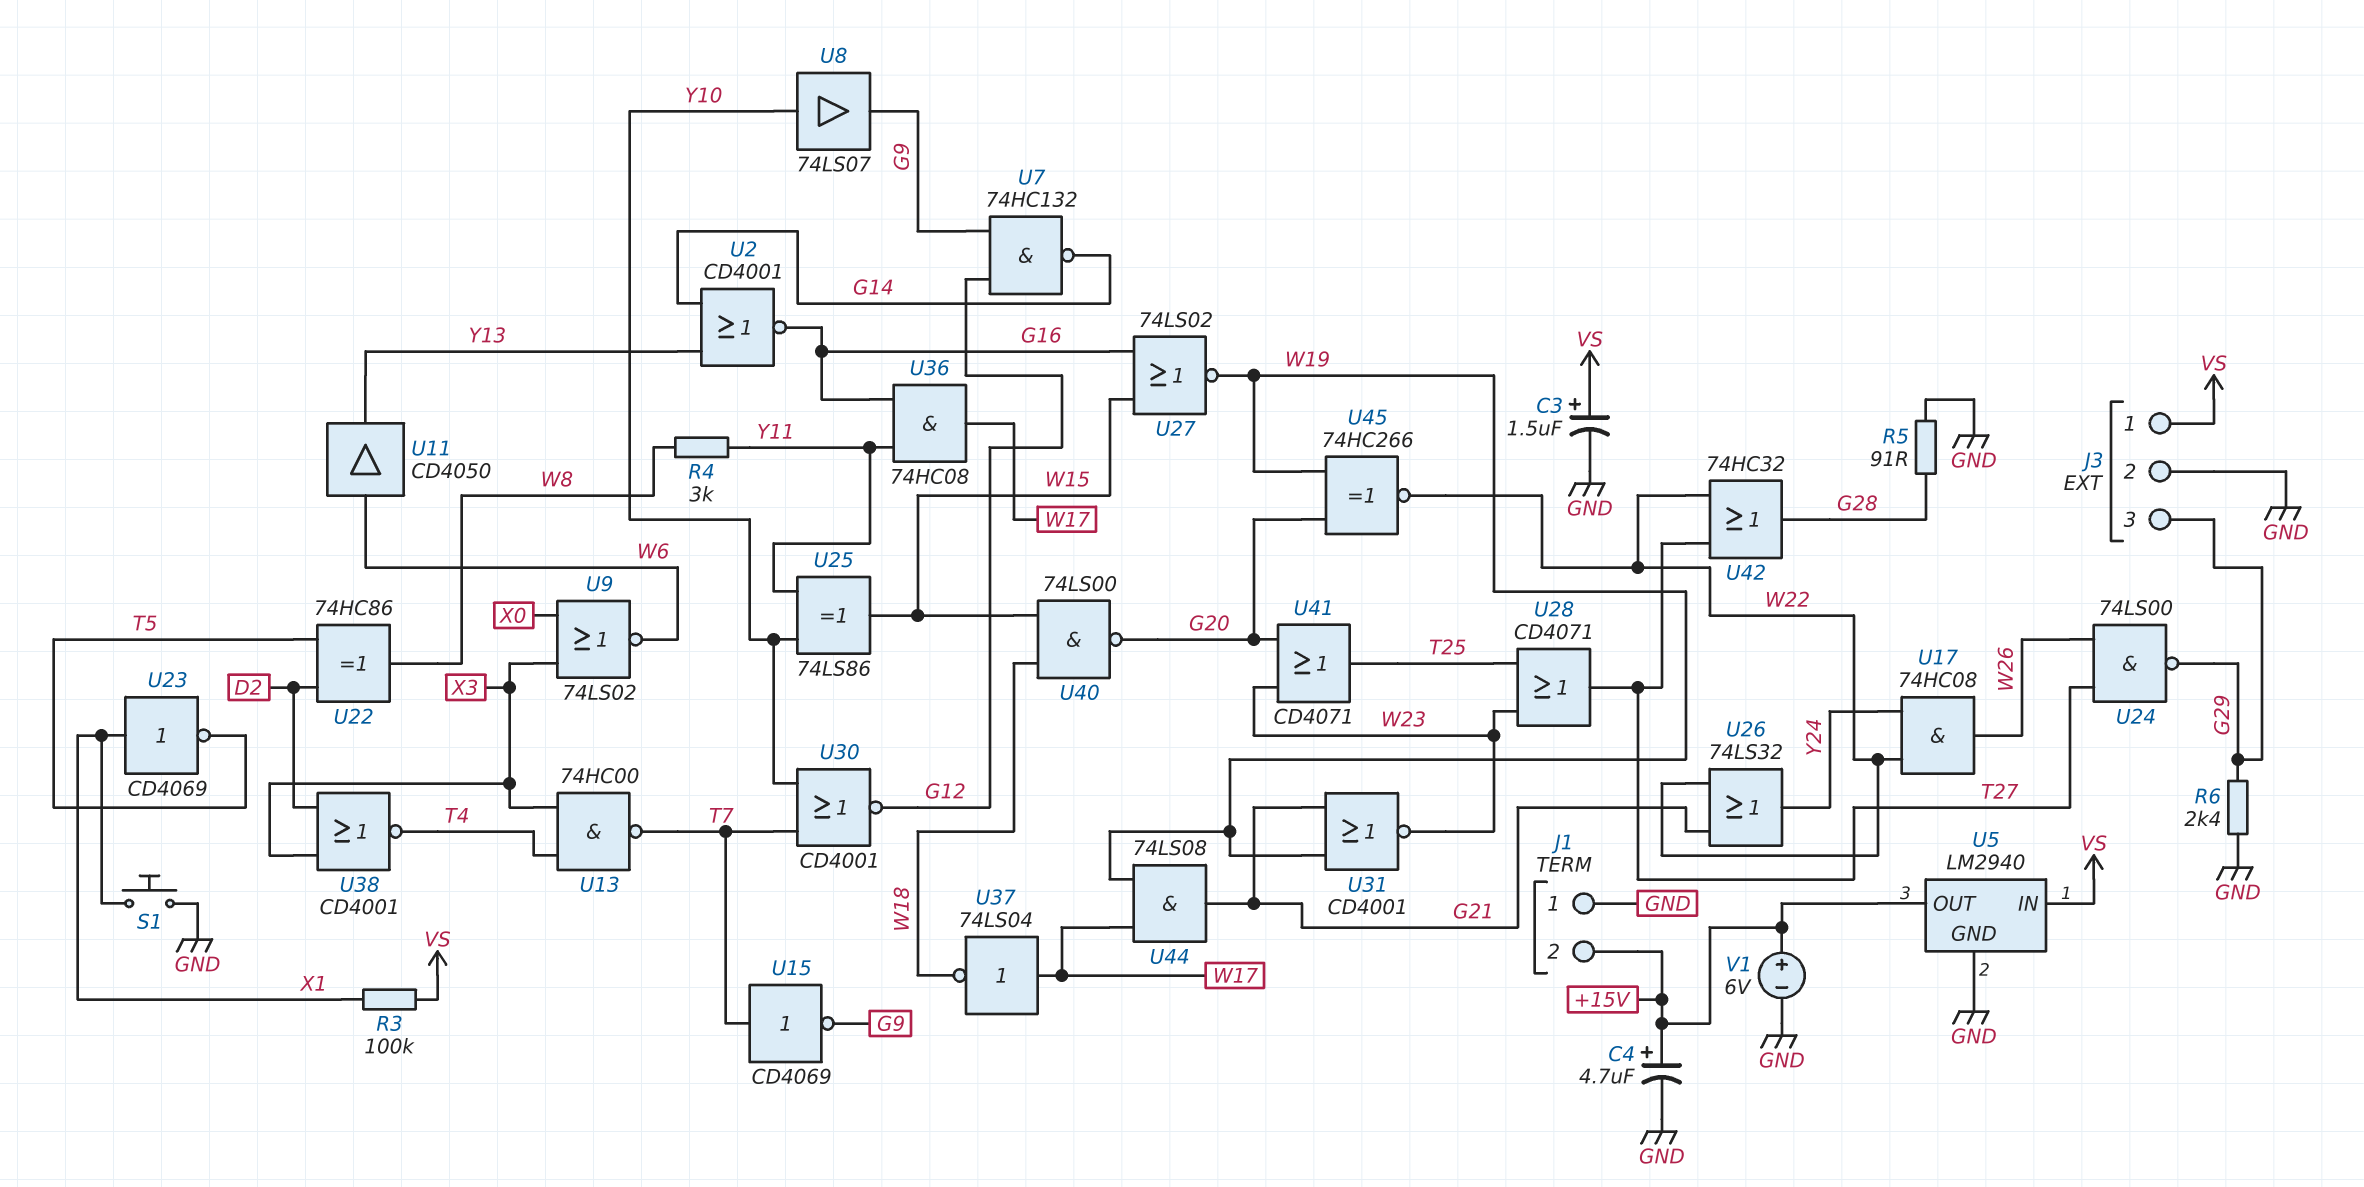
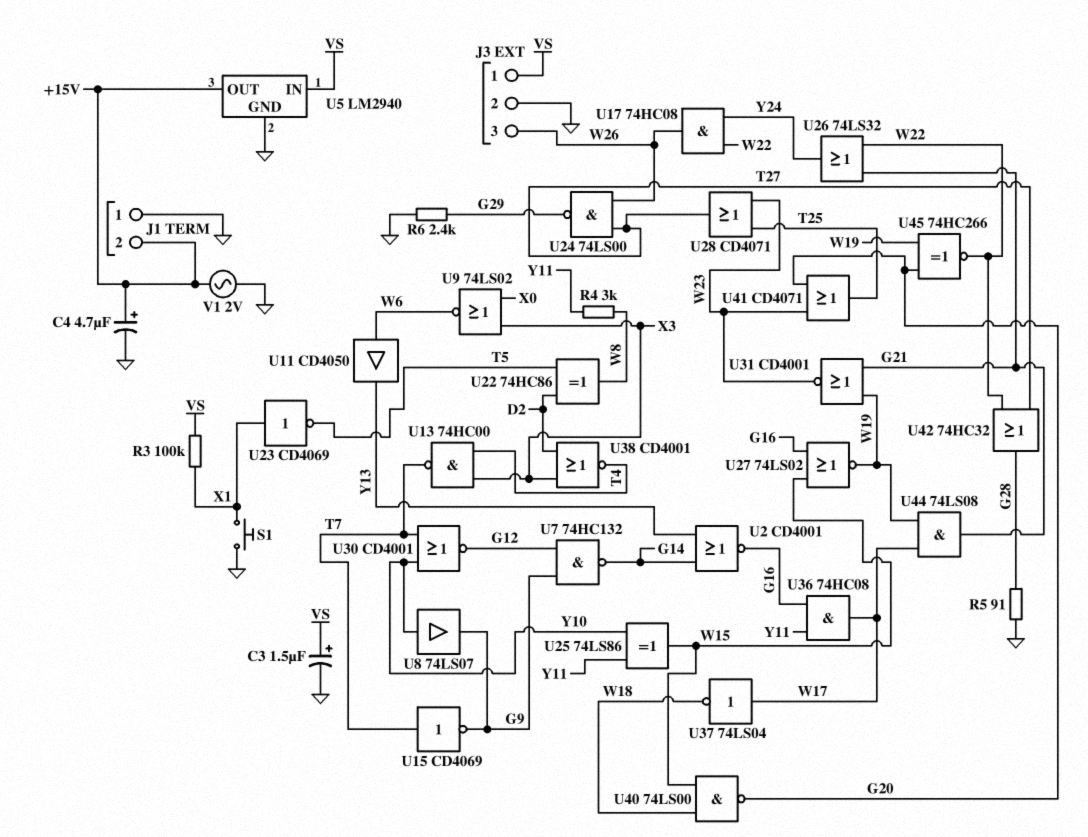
J3 pin 3: G29 -> W26
V1: 6V (plus +15V, minus GND) -> AC 2V (+15V, GND)

